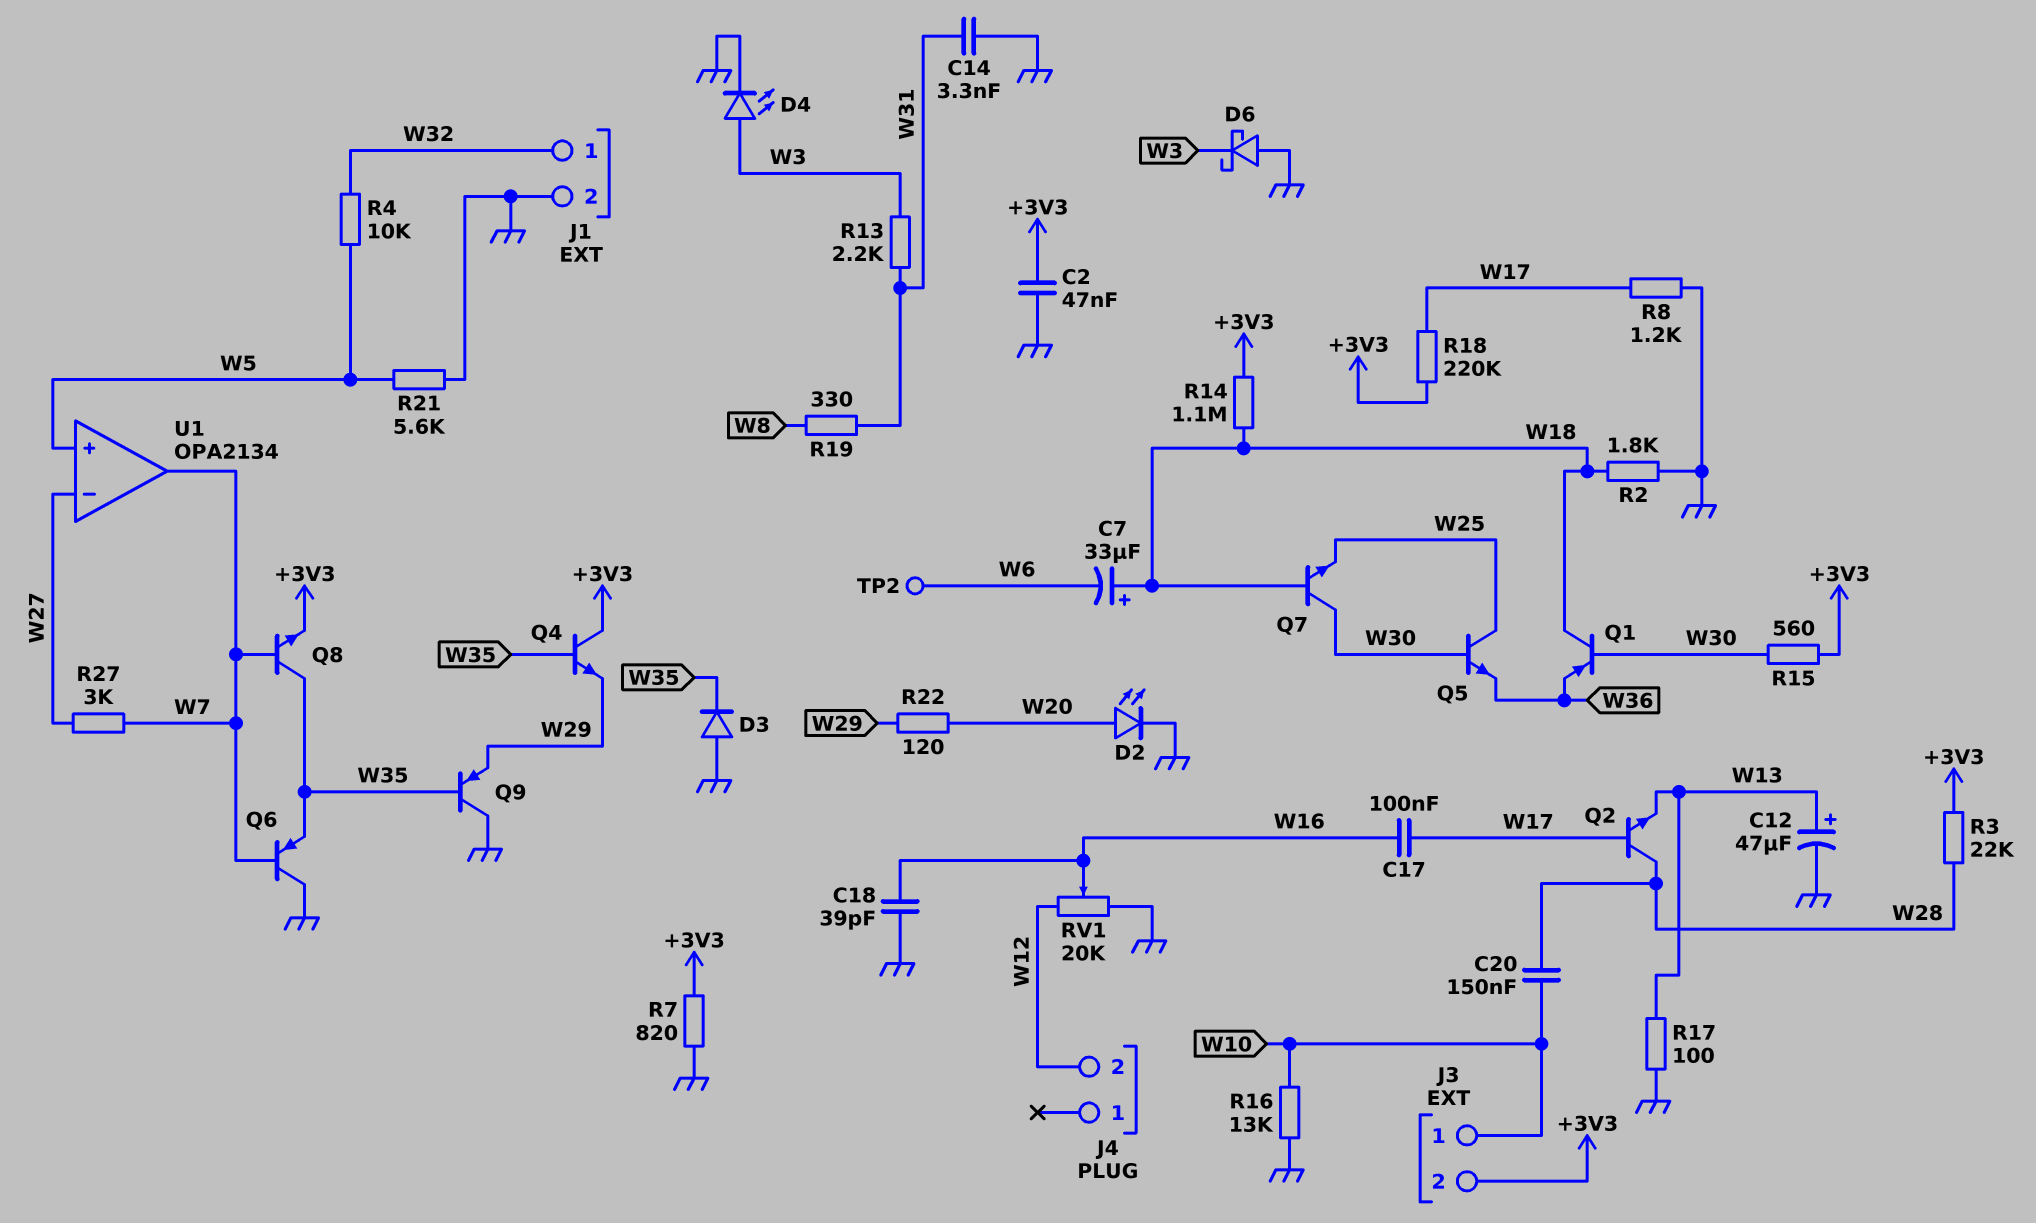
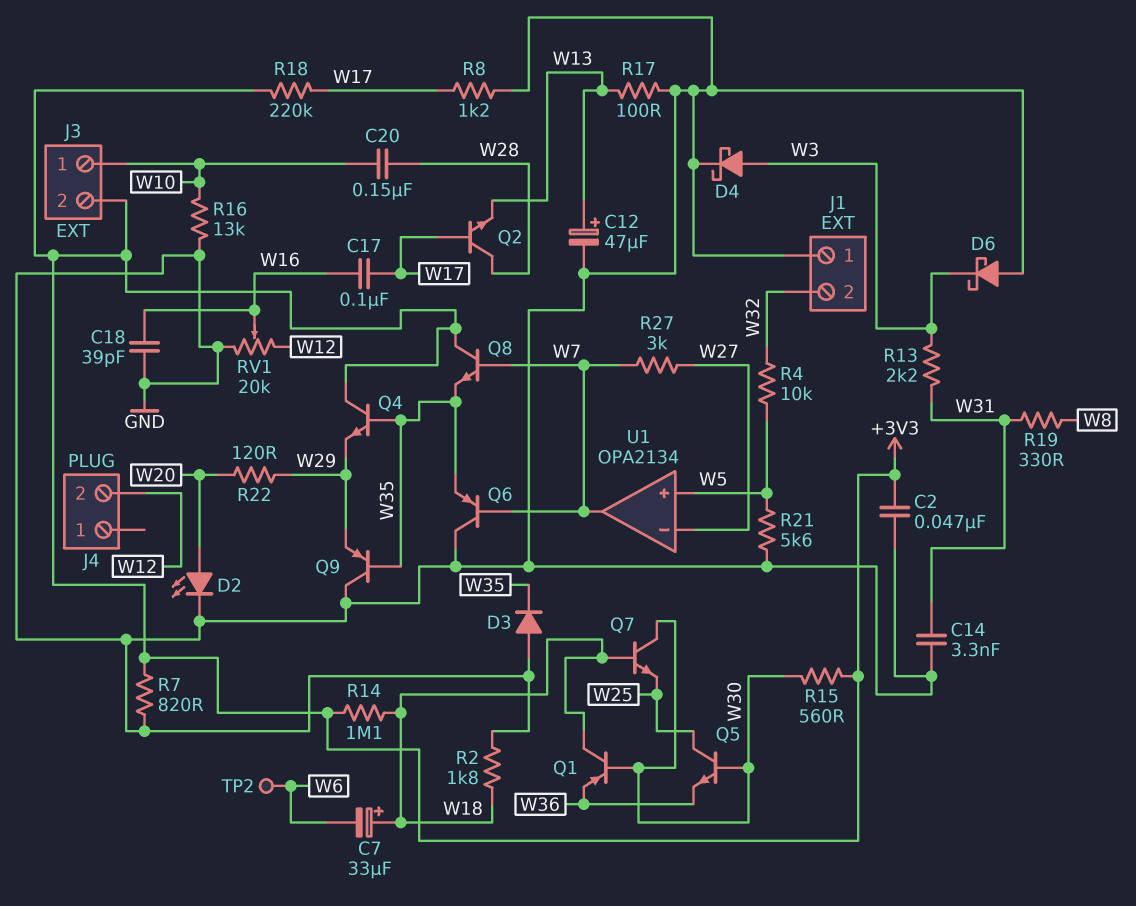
D4: LED (A W3, K GND) -> schottky (A W3, K GND)
J1 pin 1: W32 -> GND
J1 pin 2: GND -> W32
Q8: NPN (B W7, C W35, E +3V3) -> NPN (B W7, C +3V3, E W35)
R3: 22k (+3V3, W28) -> none

